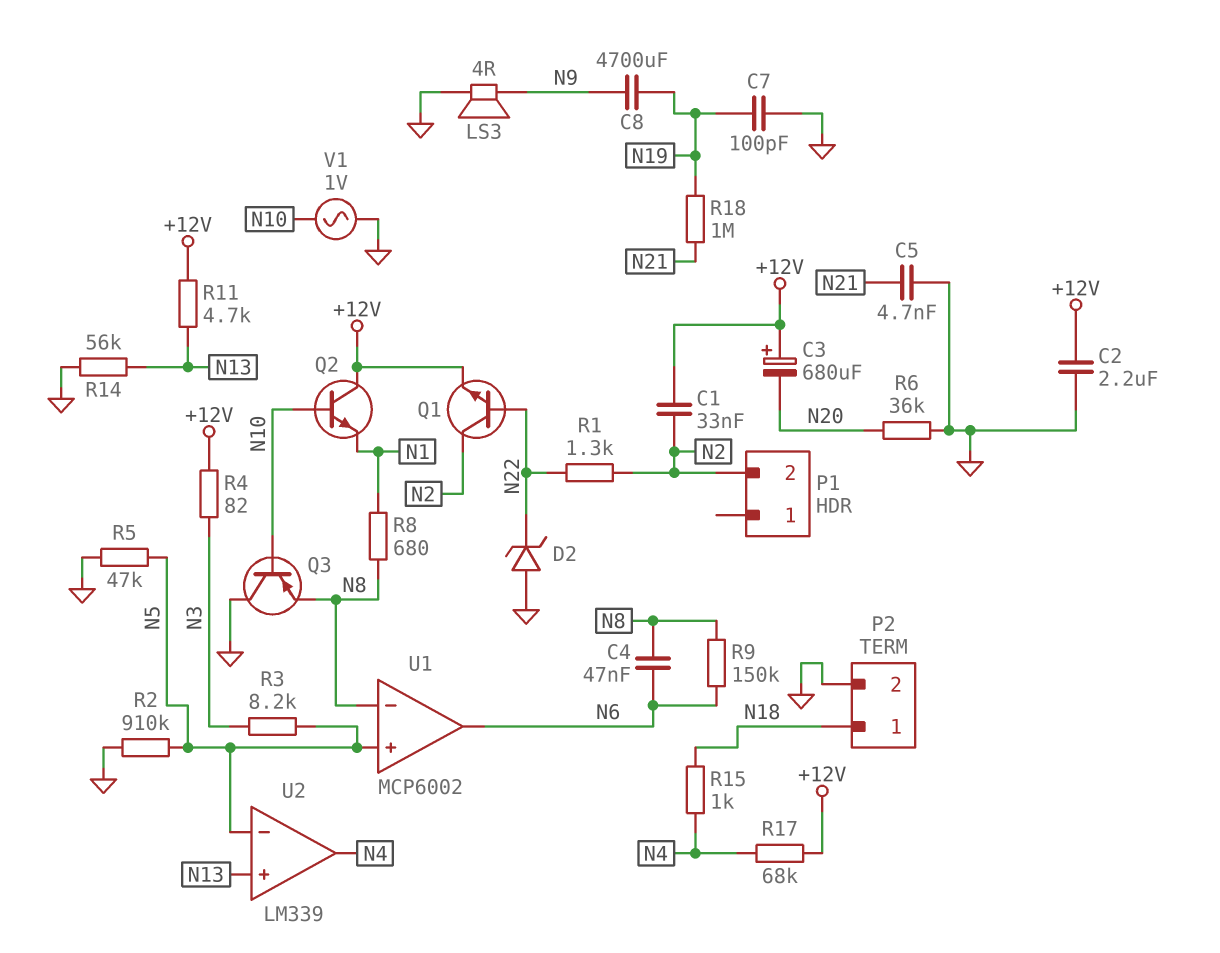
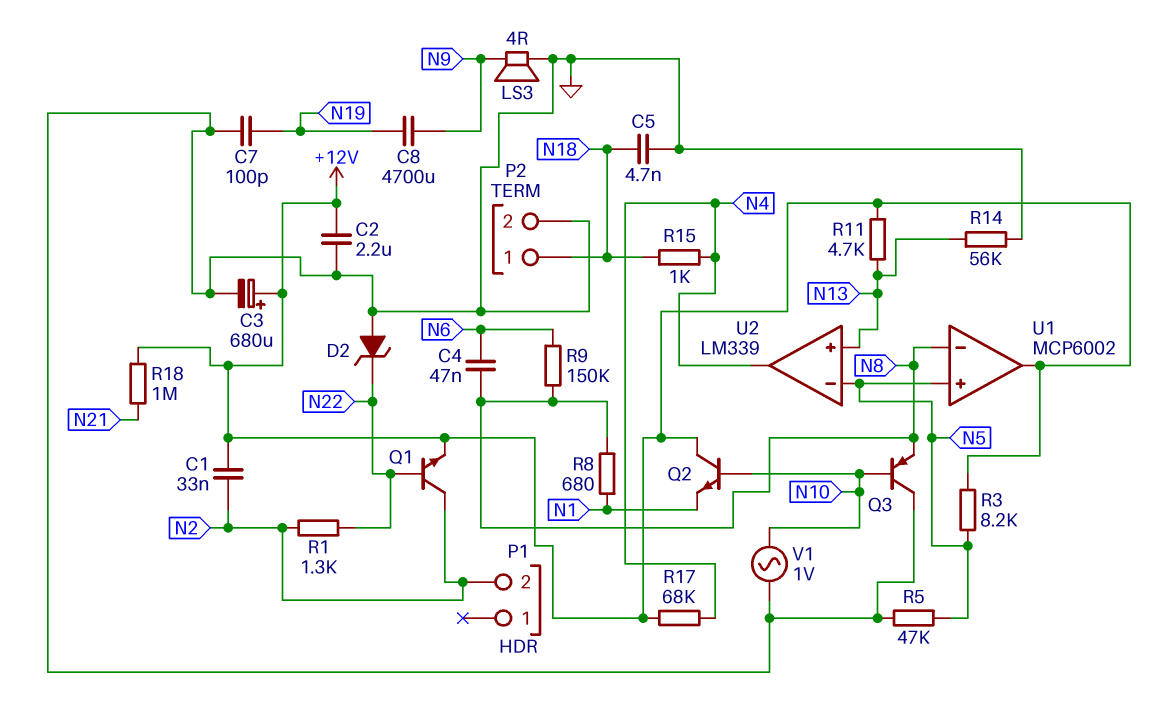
C3: 680uF (plus +12V, minus N20) -> 680uF (plus +12V, minus GND)
C5: 4.7nF (GND, N21) -> 4.7nF (GND, N18)
R2: 910k (GND, N5) -> none
R3: 8.2k (N3, N5) -> 8.2k (+12V, N5)
R4: 82 (+12V, N3) -> none
R6: 36k (GND, N20) -> none
R18: 1M (N19, N21) -> 1M (+12V, N21)
U1 pin out: N6 -> +12V

